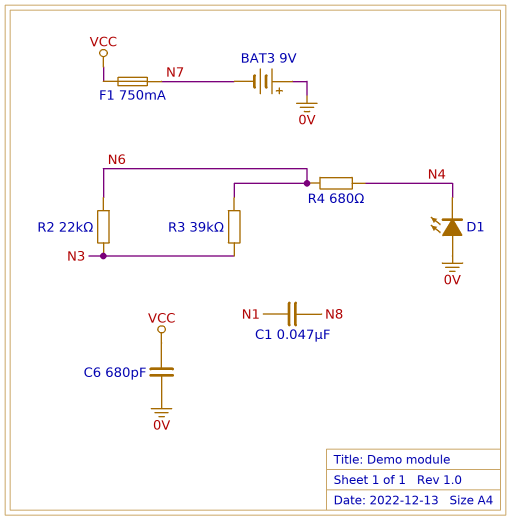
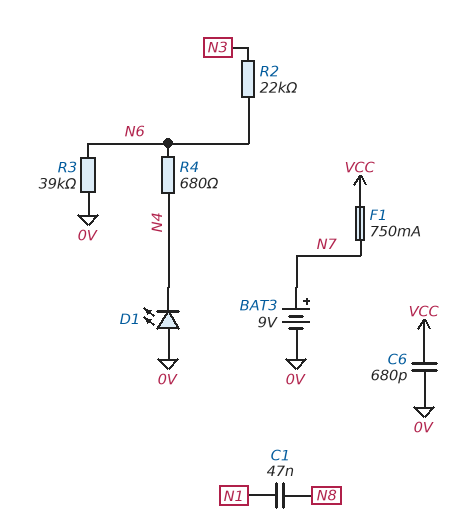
BAT3: 9V (plus 0V, minus N7) -> 9V (plus N7, minus 0V)
R3: 39k (N3, N6) -> 39k (0V, N6)

